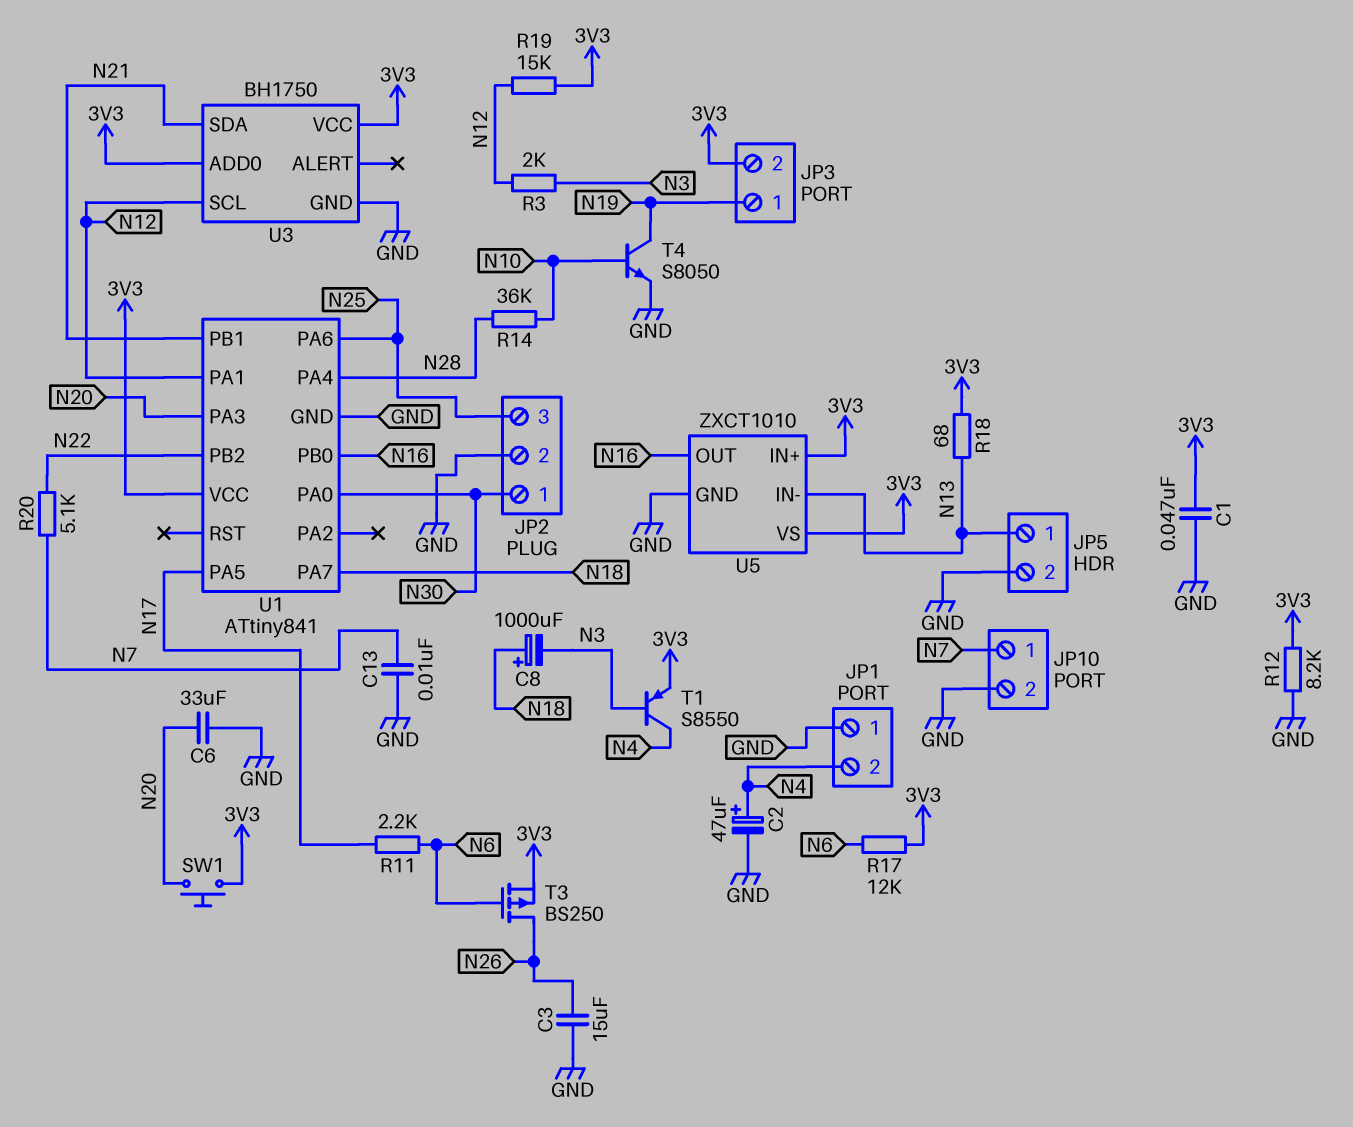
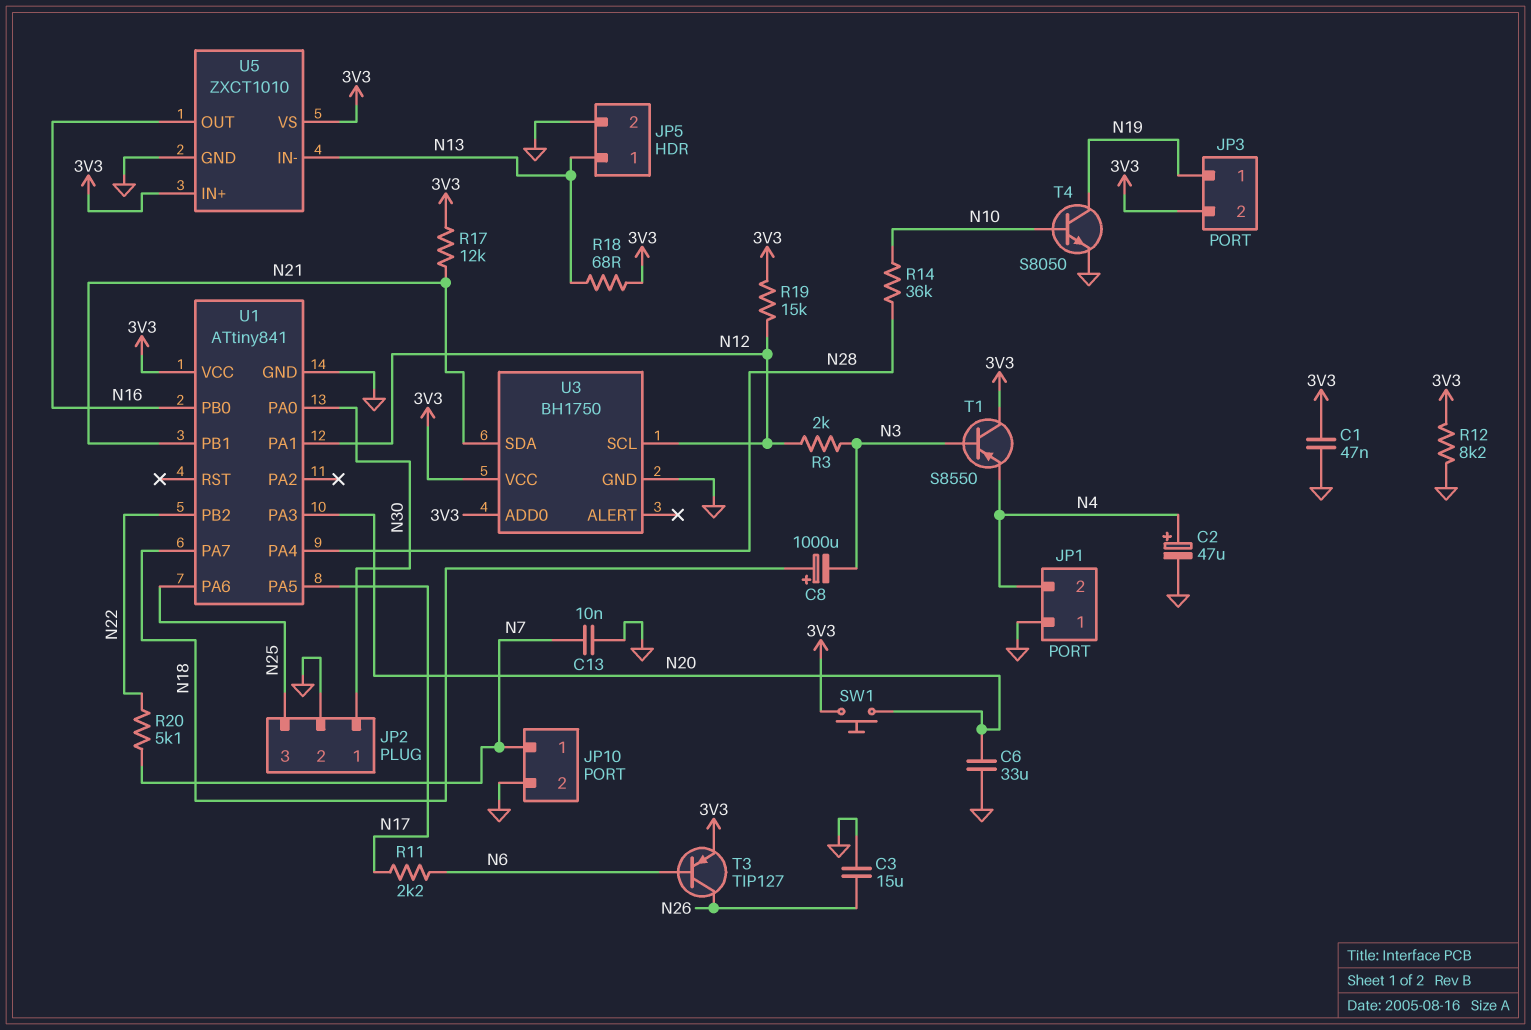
R17: 12k (3V3, N6) -> 12k (3V3, N21)
T1: PNP S8550 (B N3, C N4, E 3V3) -> PNP S8550 (B N3, C 3V3, E N4)
T3: PMOS BS250 (G N6, D N26, S 3V3) -> PNP TIP127 (B N6, C N26, E 3V3)

